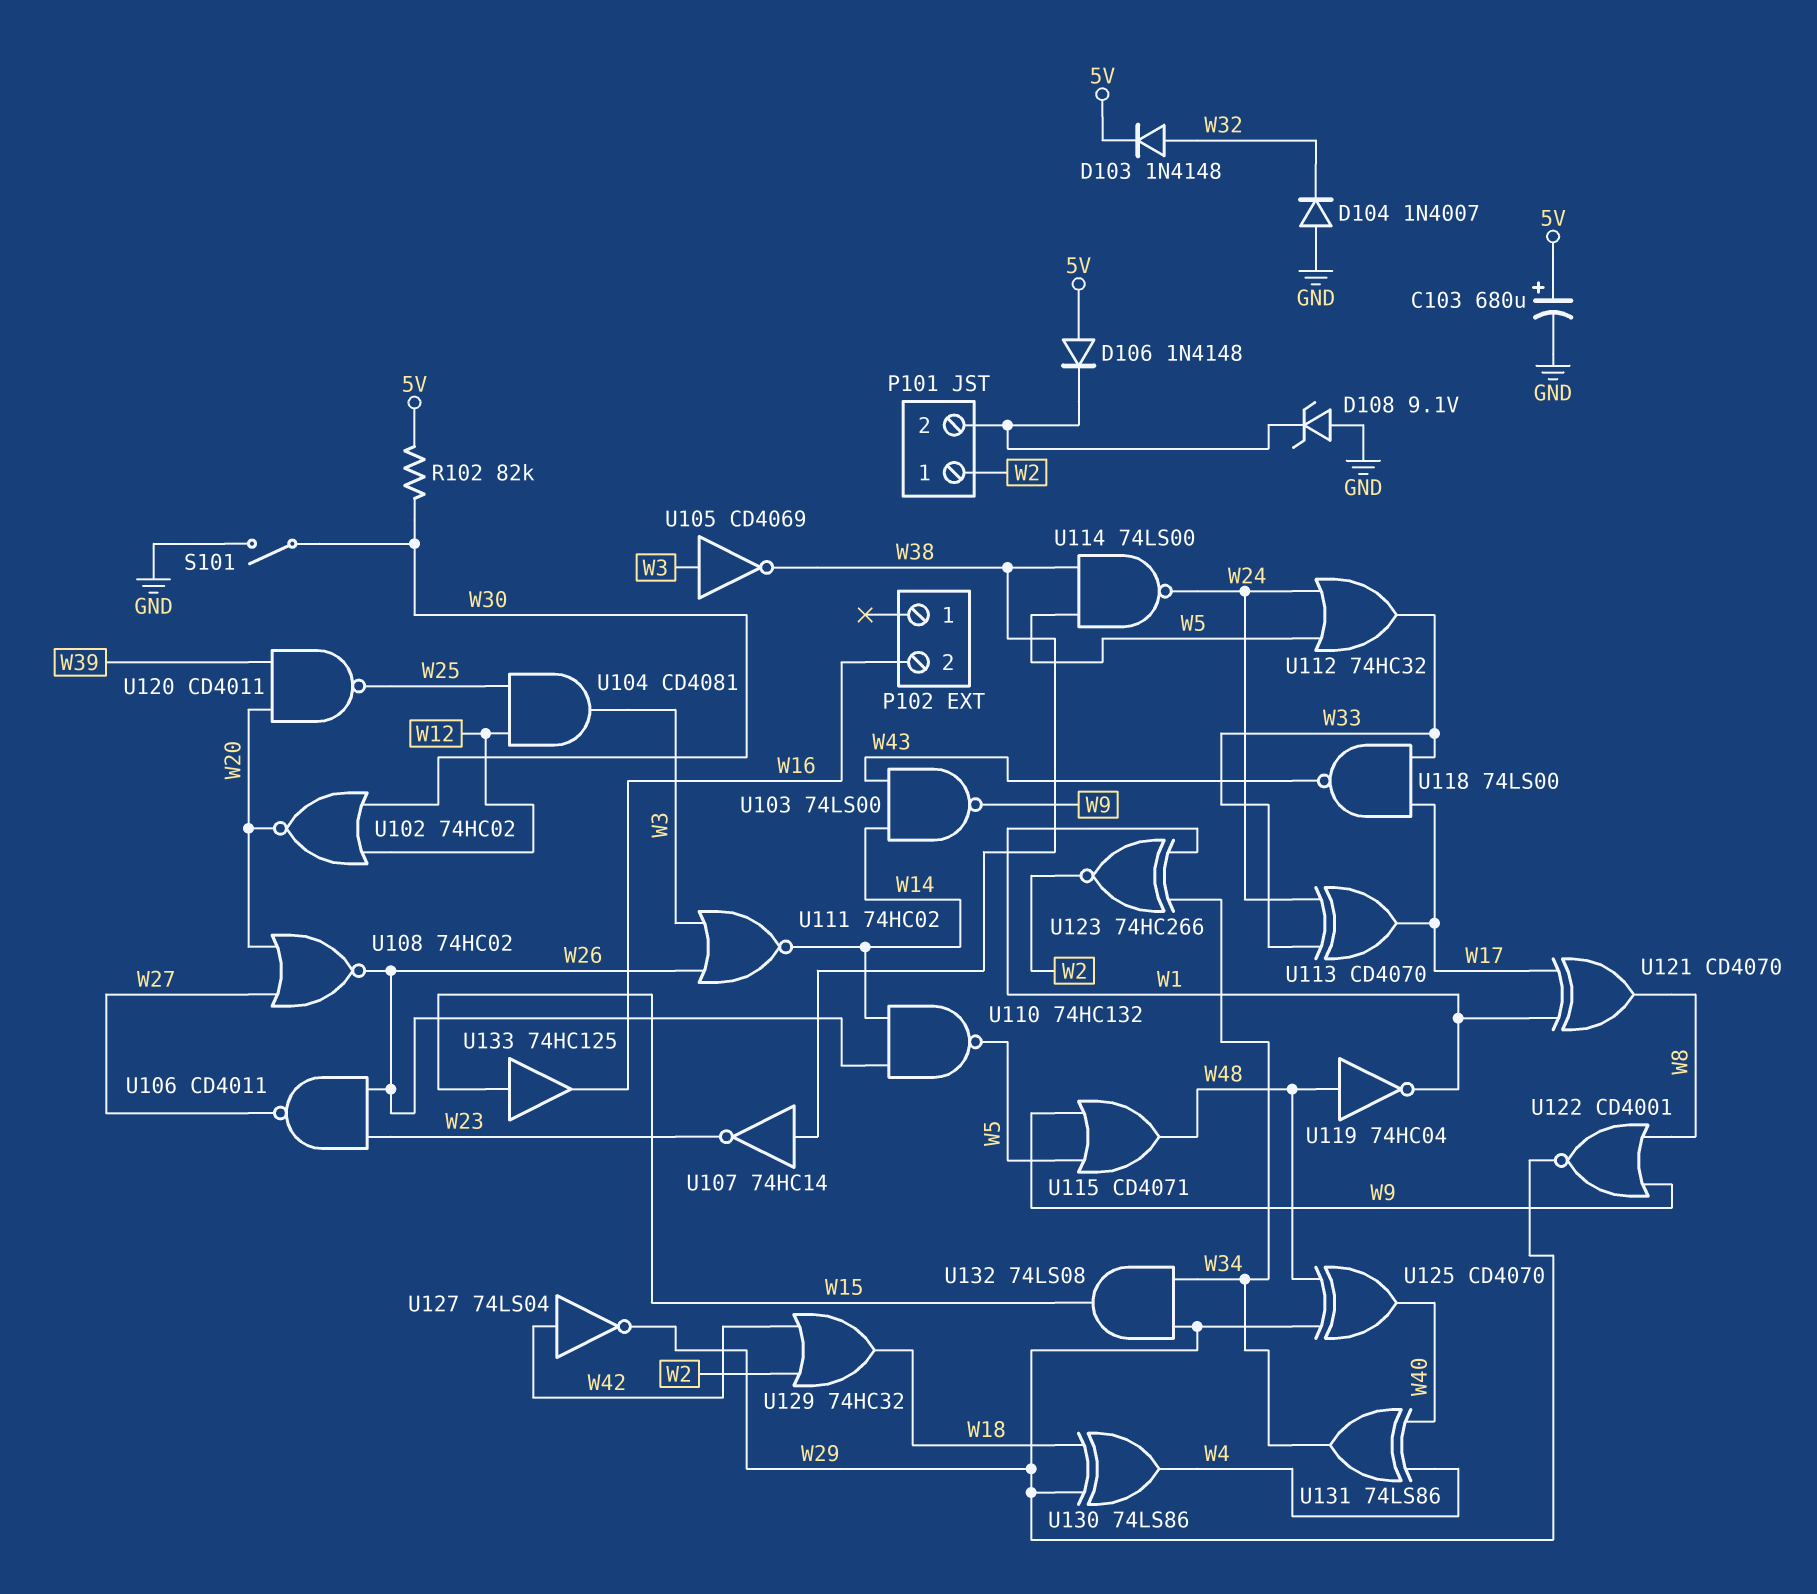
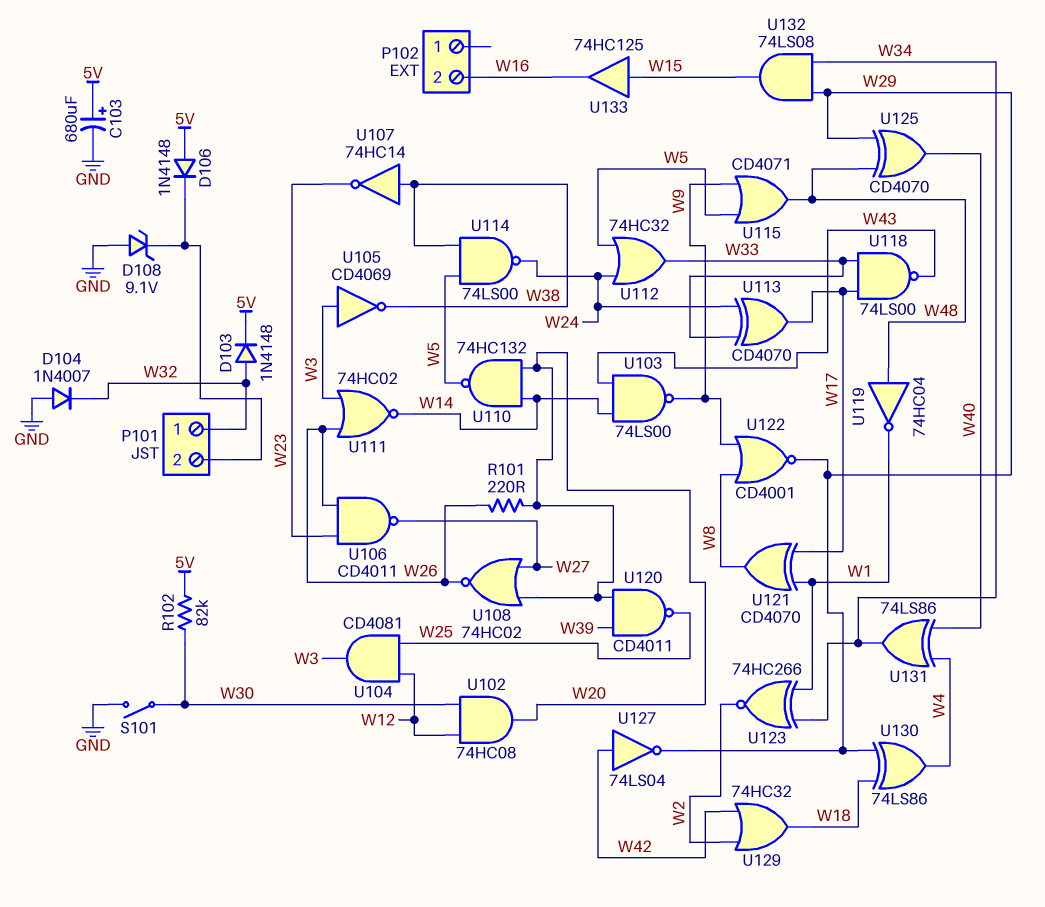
P101 pin 1: W2 -> W32
R101: none -> 220 (W20, W26)
U102: NOR 74HC02 (in W12, in W30, out W20) -> AND 74HC08 (in W12, in W30, out W20)
U110: NAND 74HC132 (in W14, in W26, out W5) -> NAND 74HC132 (in W14, in W20, out W5)

